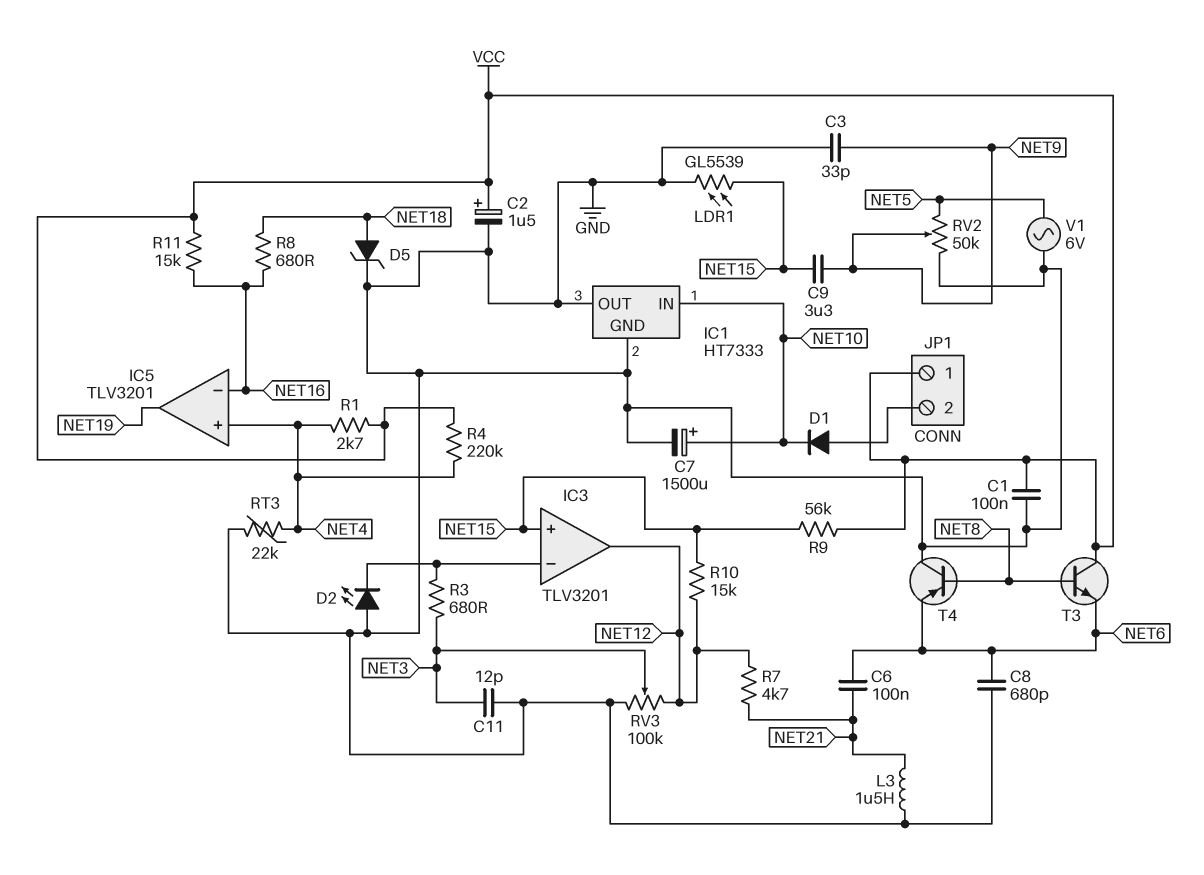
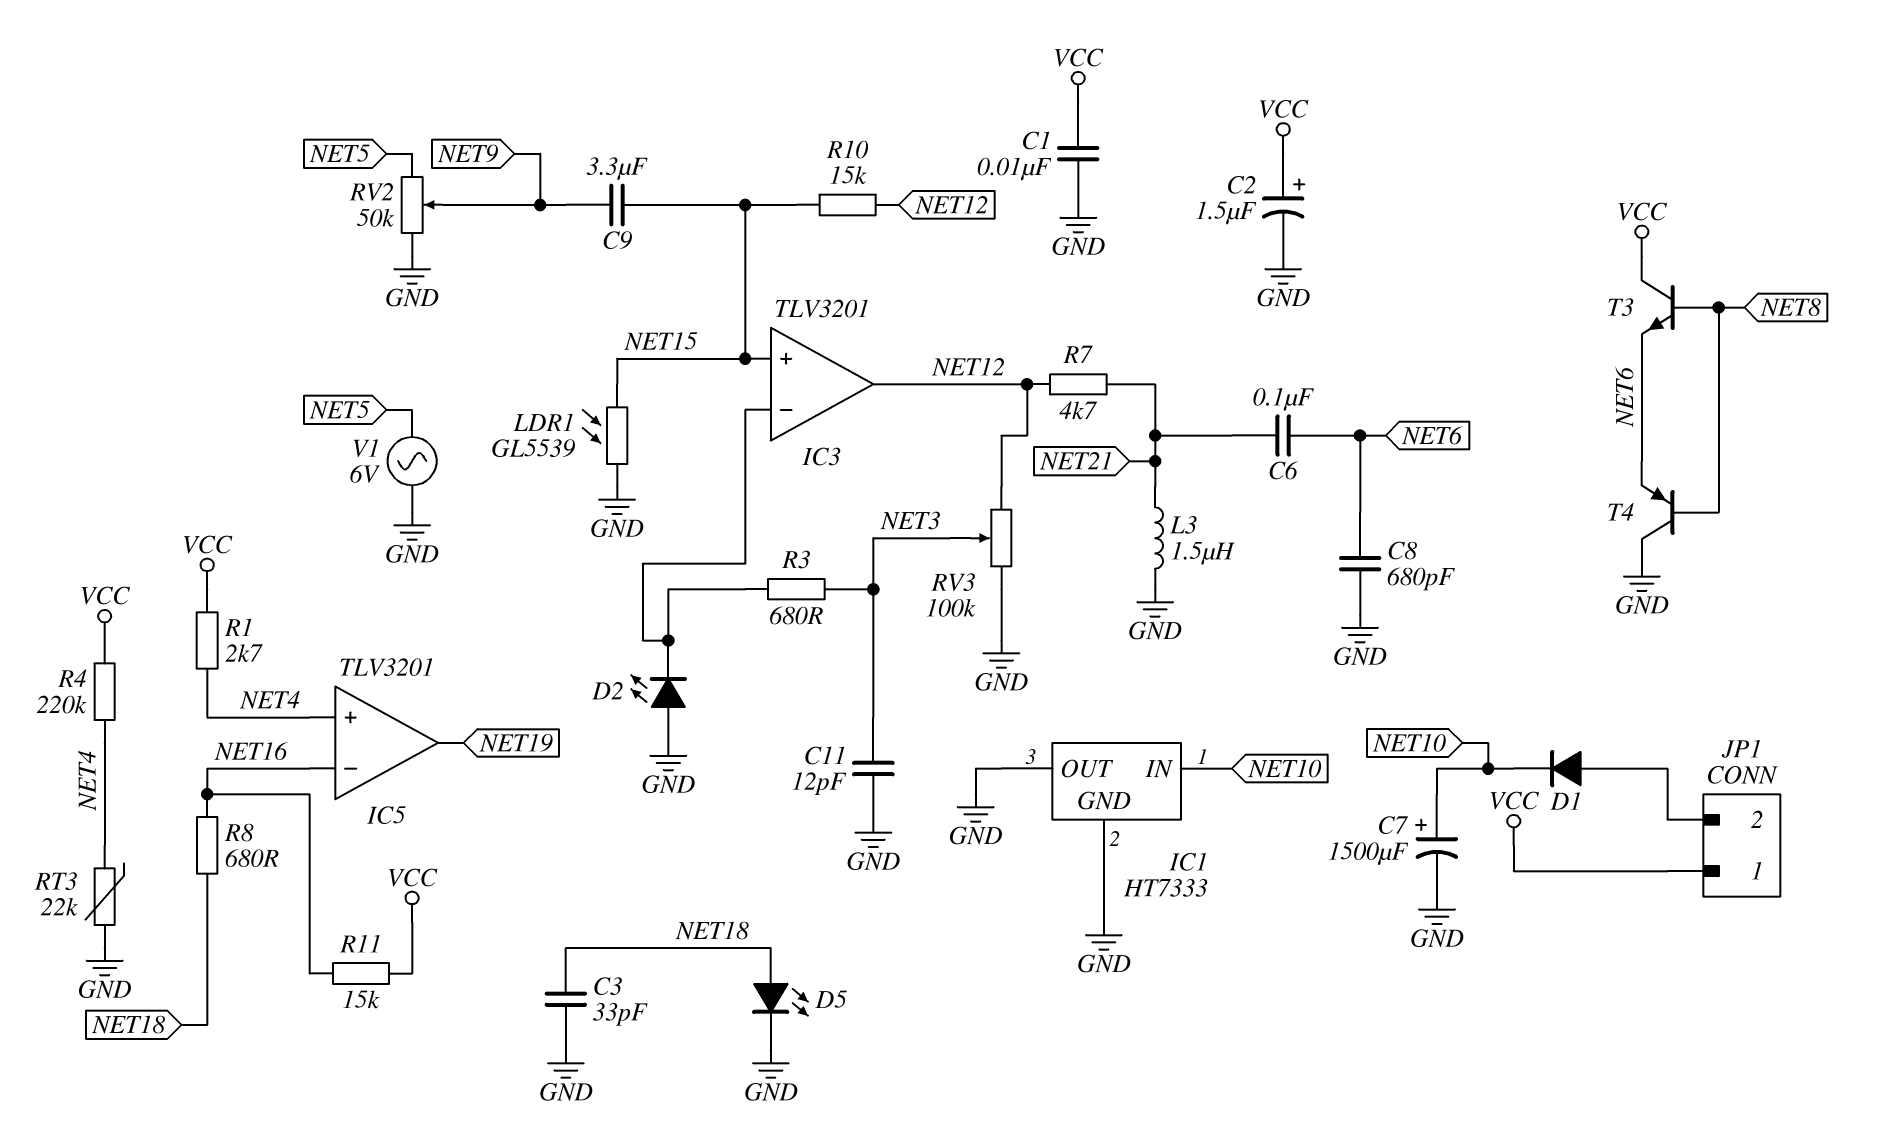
C1: 100nF (GND, VCC) -> 10nF (GND, VCC)
C3: 33pF (GND, NET9) -> 33pF (GND, NET18)
D5: zener (A NET18, K GND) -> LED (A NET18, K GND)
R9: 56k (NET15, VCC) -> none

